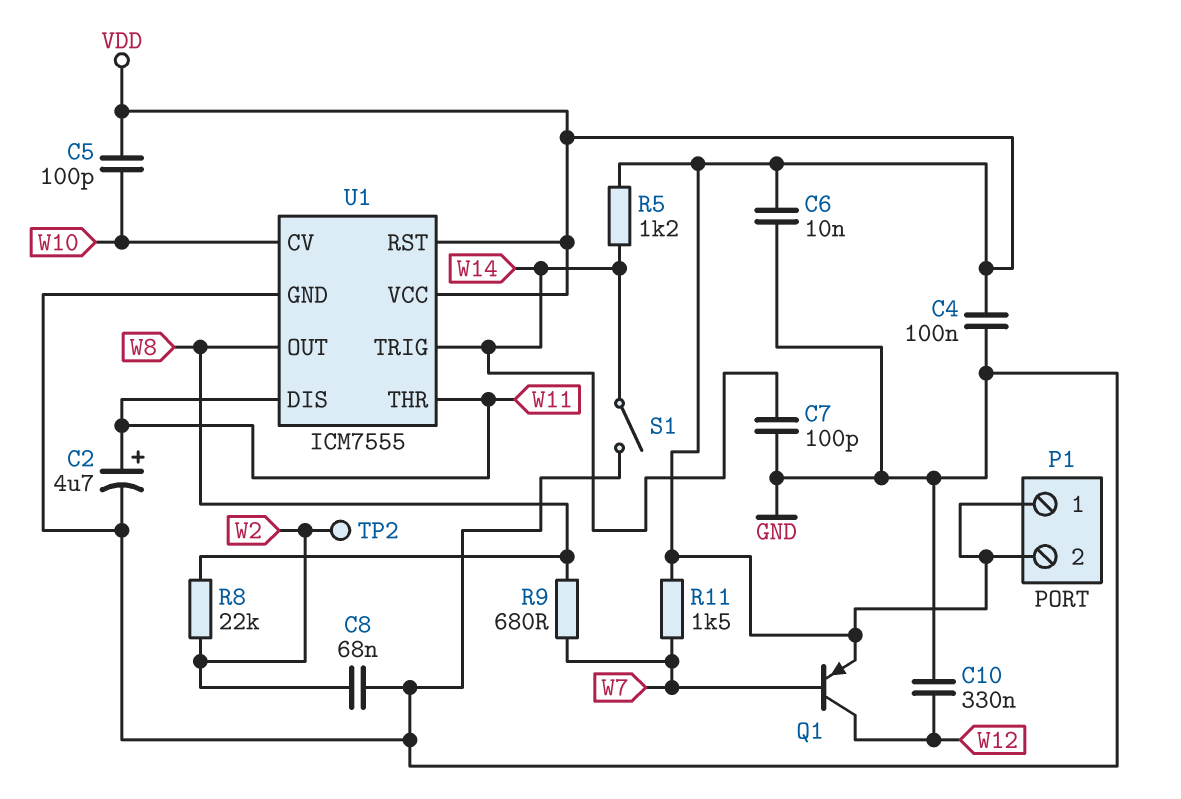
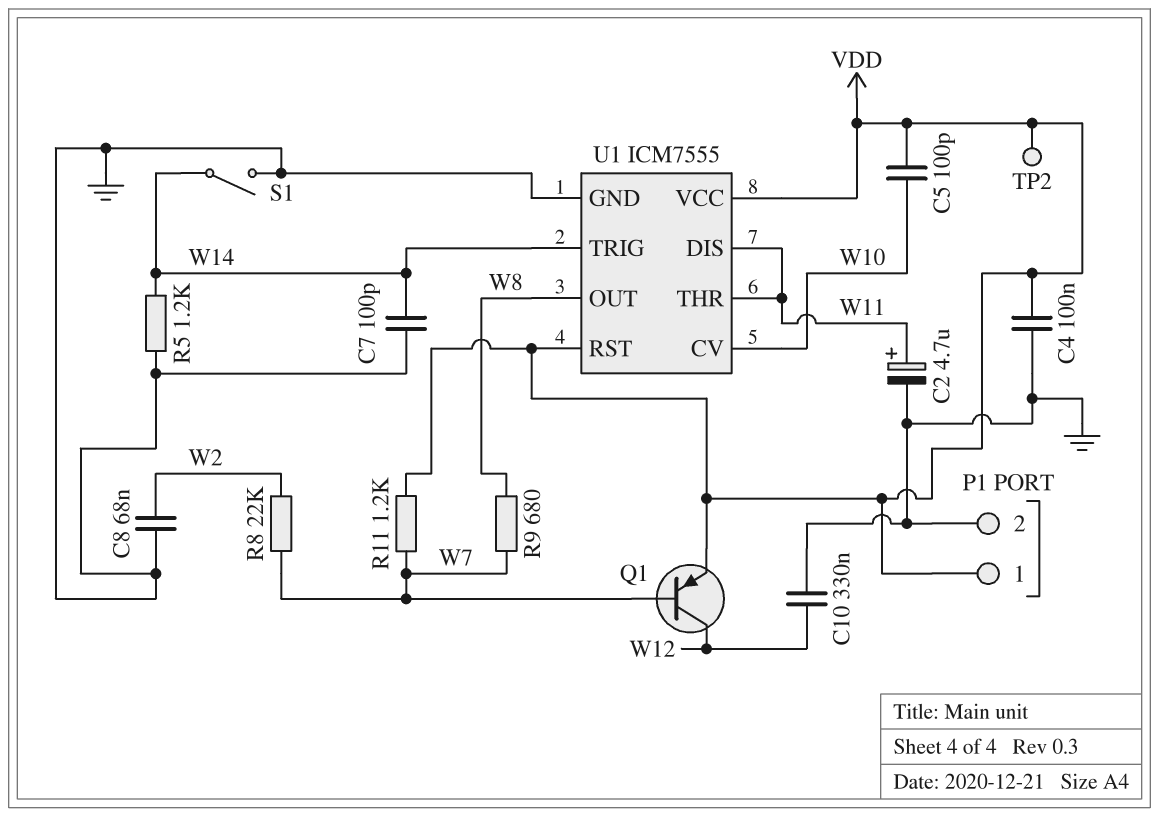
C6: 10nF (GND, VDD) -> none
P1 pin 2: VDD -> GND
R5: 1.2k (VDD, W14) -> 1.2k (GND, W14)
R8: 22k (W2, W8) -> 22k (W2, W7)
R11: 1.5k (VDD, W7) -> 1.2k (VDD, W7)
TP2: test point (W2) -> test point (VDD)

